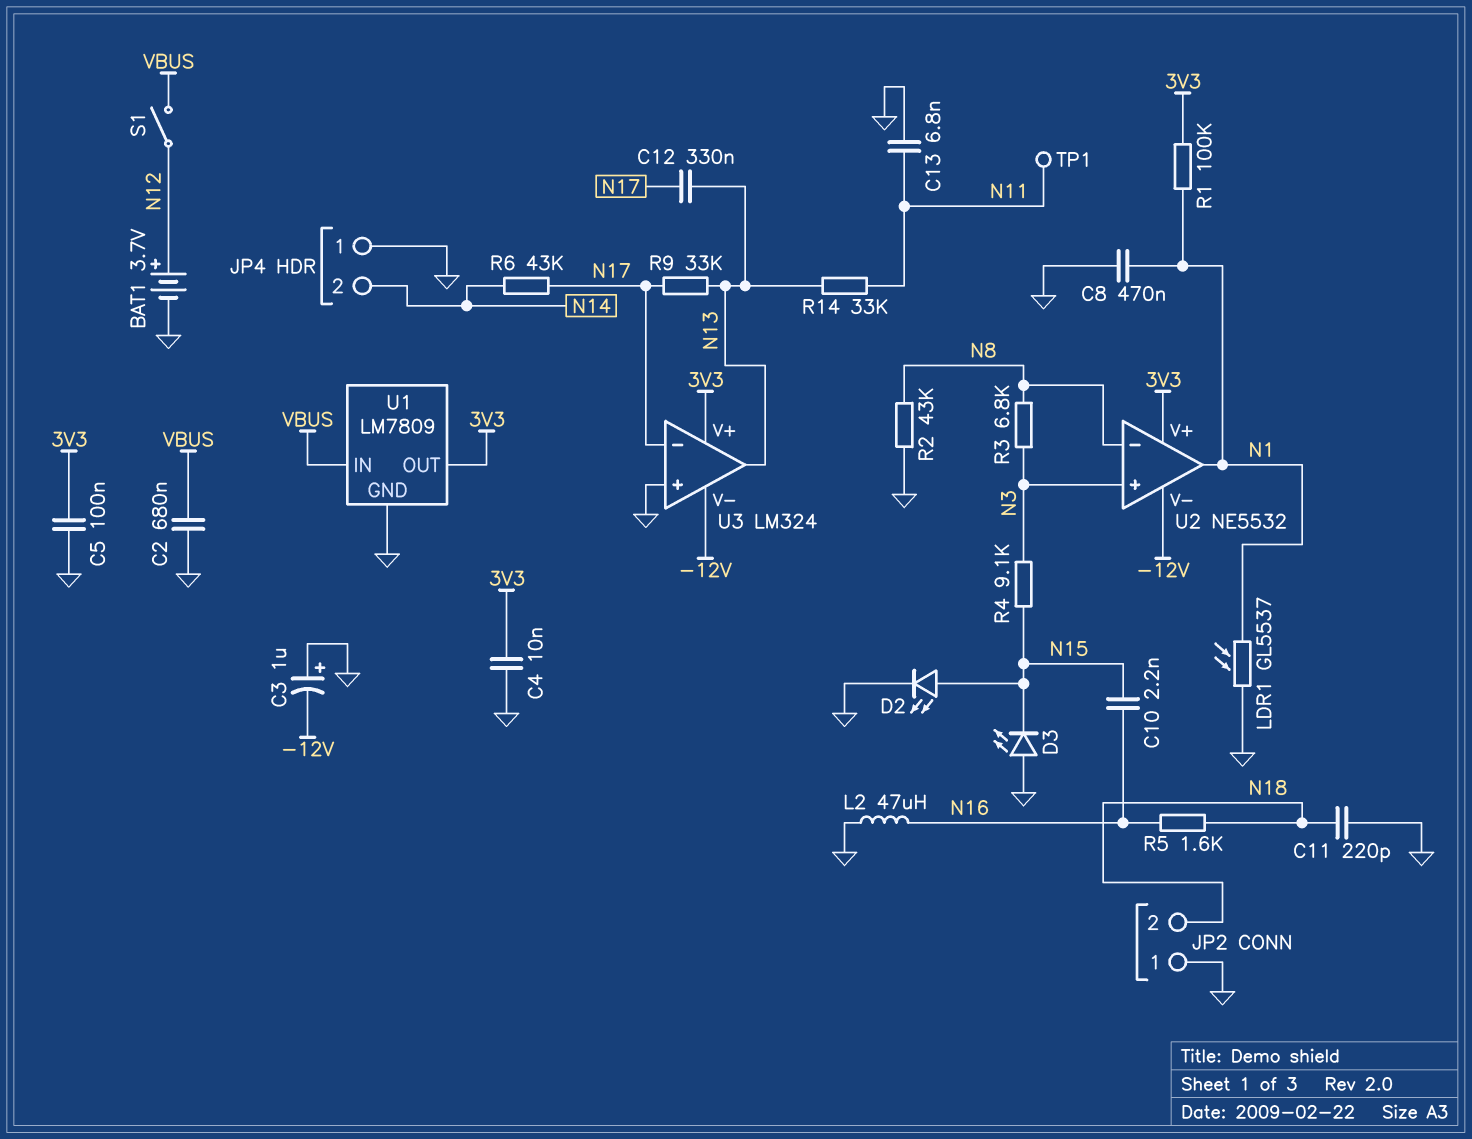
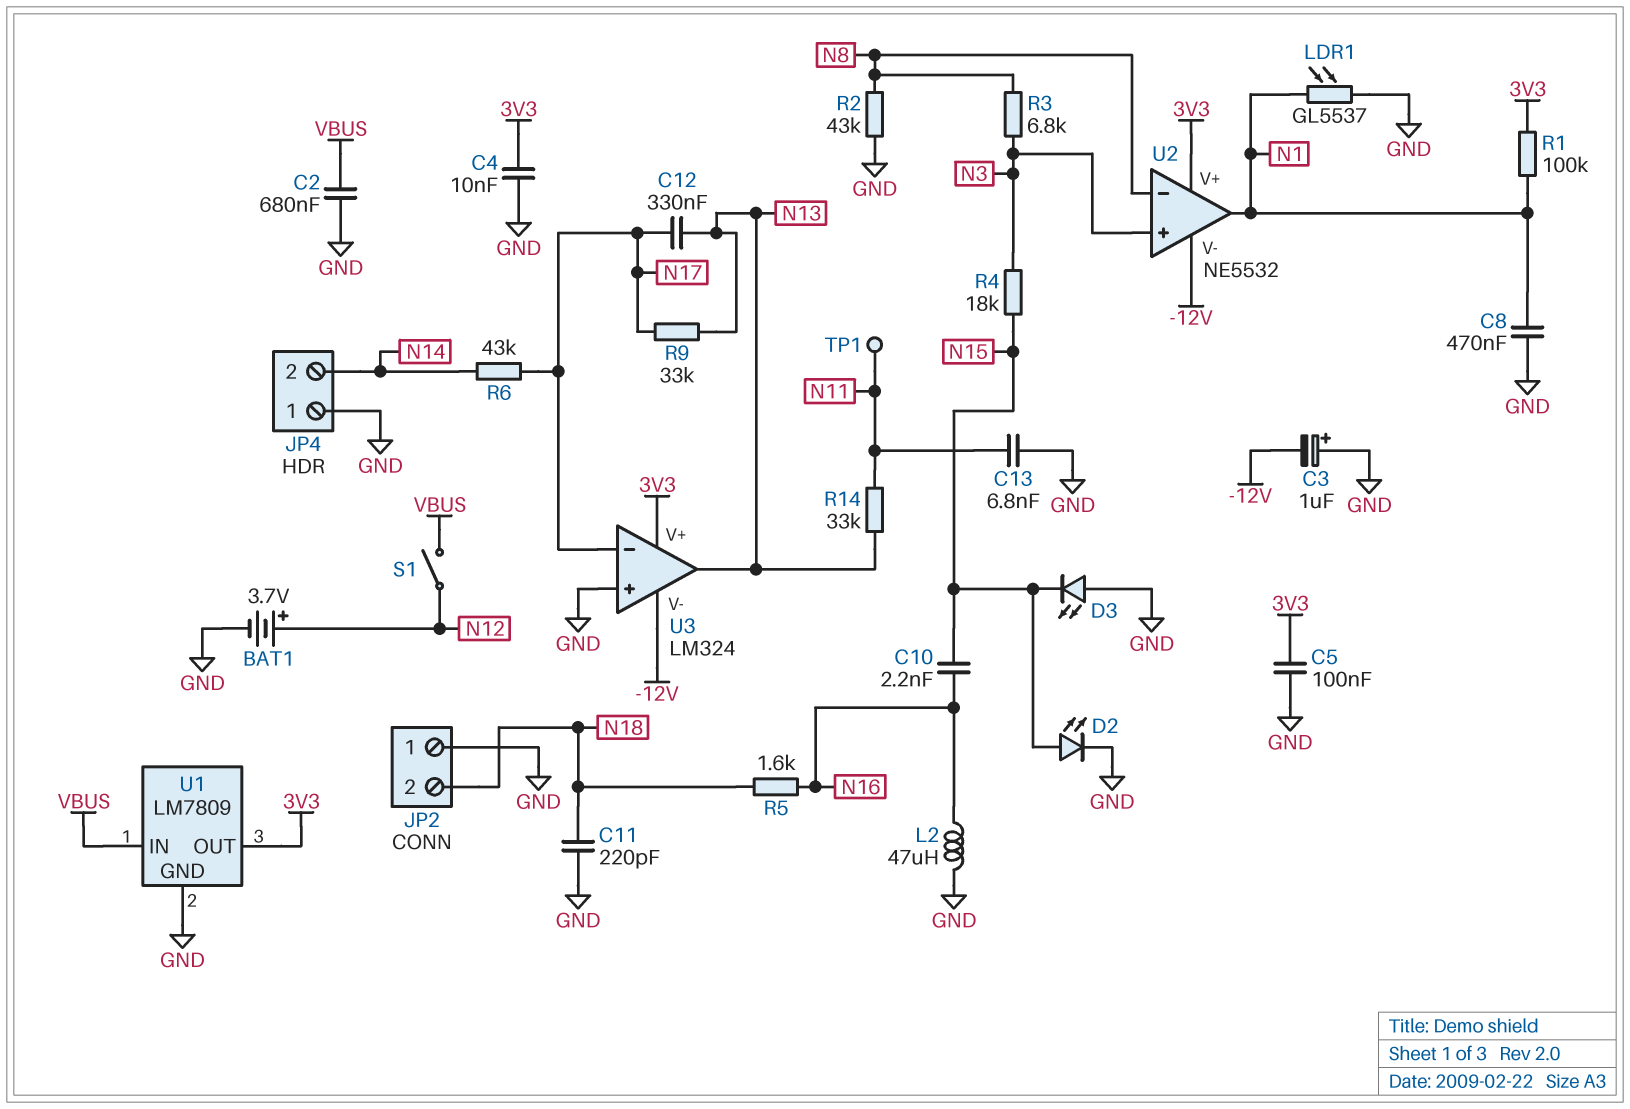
R4: 9.1k (N3, N15) -> 18k (N3, N15)

